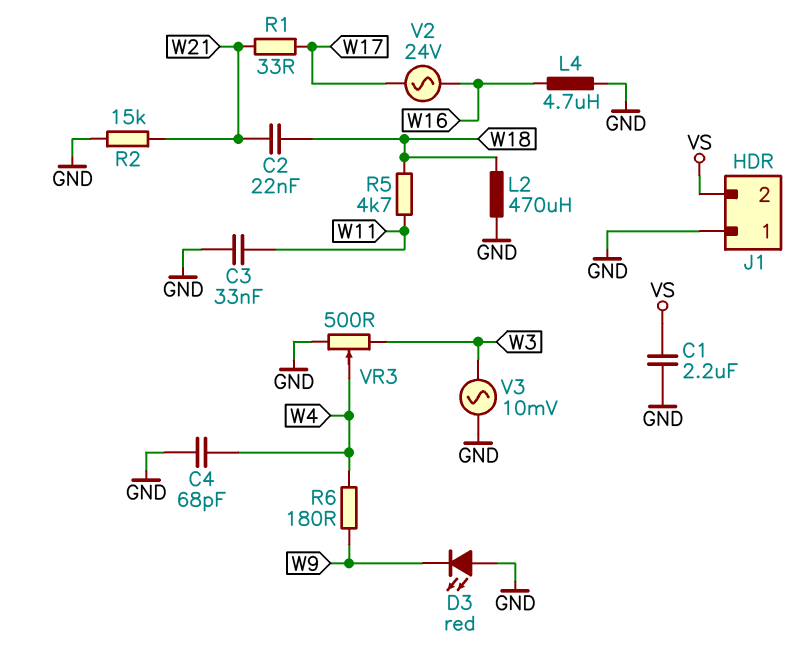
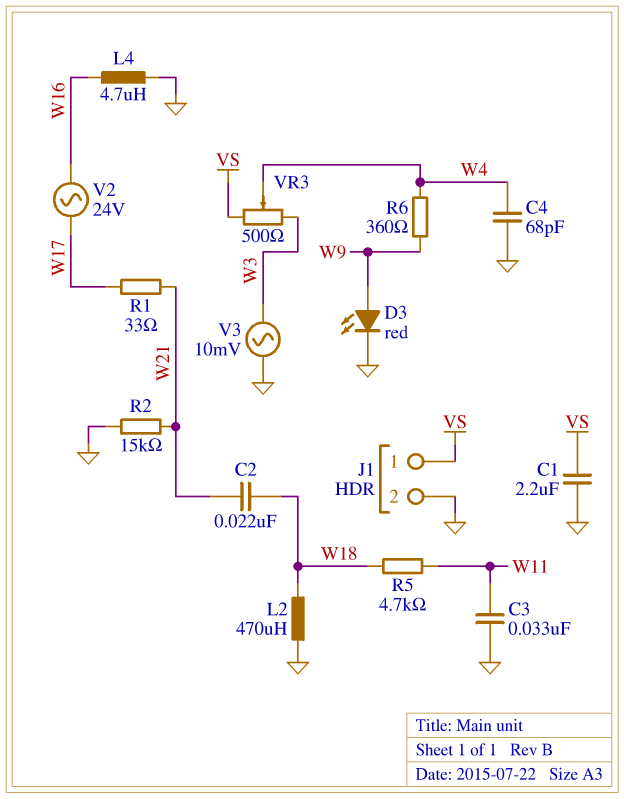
D3: LED red (A GND, K W9) -> LED red (A W9, K GND)
J1 pin 1: GND -> VS
J1 pin 2: VS -> GND
R6: 180 (W4, W9) -> 360 (W4, W9)
VR3: 500 (GND, W3, wiper W4) -> 500 (VS, W3, wiper W4)

